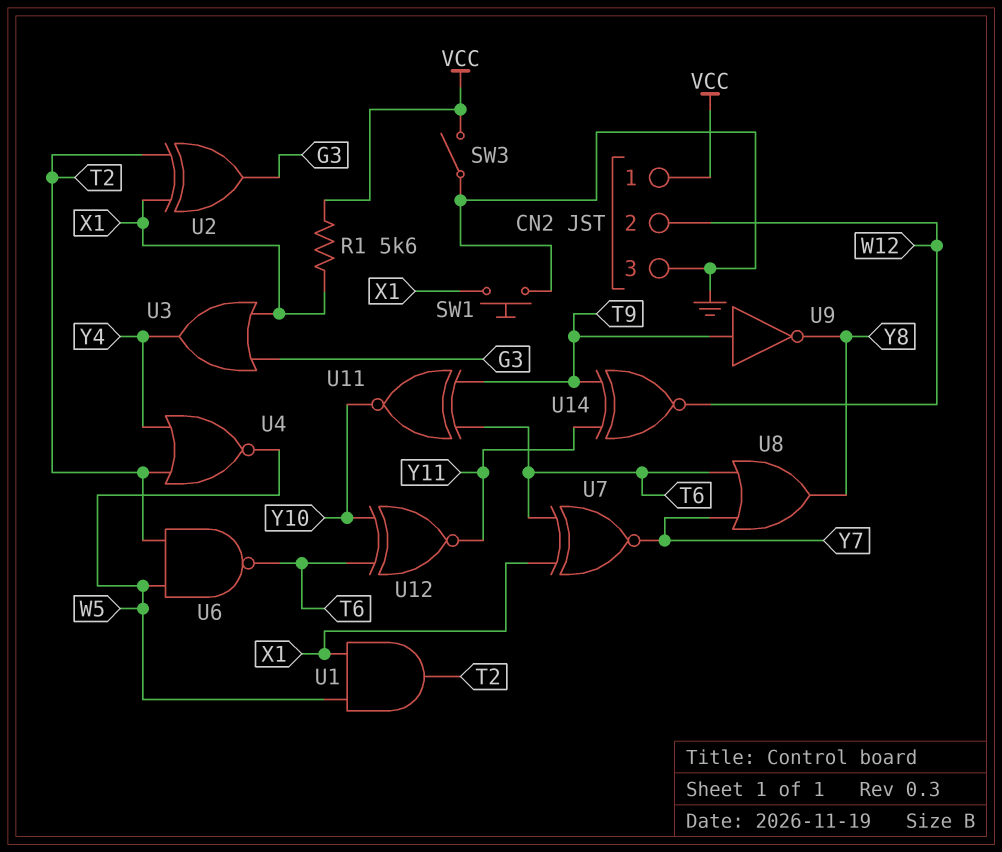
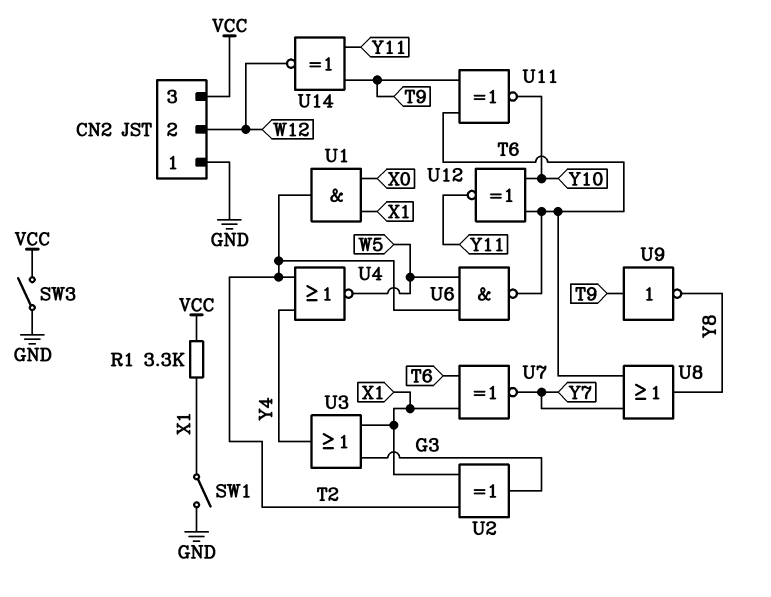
CN2 pin 1: VCC -> GND
CN2 pin 3: GND -> VCC
R1: 5.6k (VCC, X1) -> 3.3k (VCC, X1)
SW1: button (GND, X1) -> switch (GND, X1)
U1: AND (in W5, in X1, out T2) -> AND (in X0, in X1, out T2)

